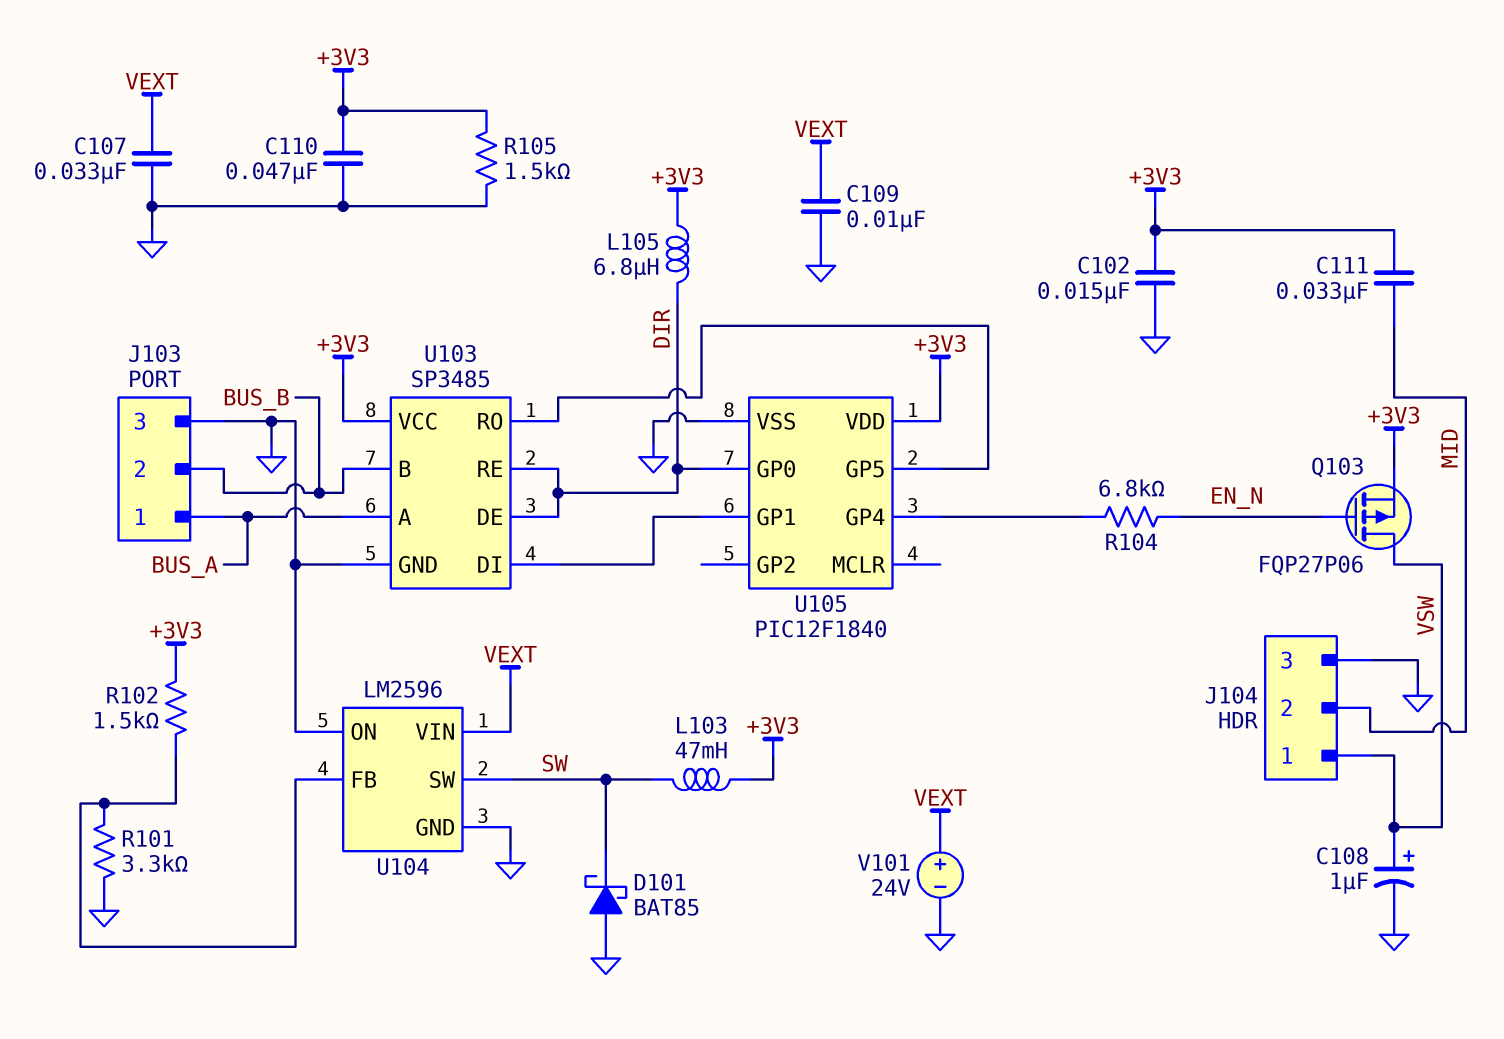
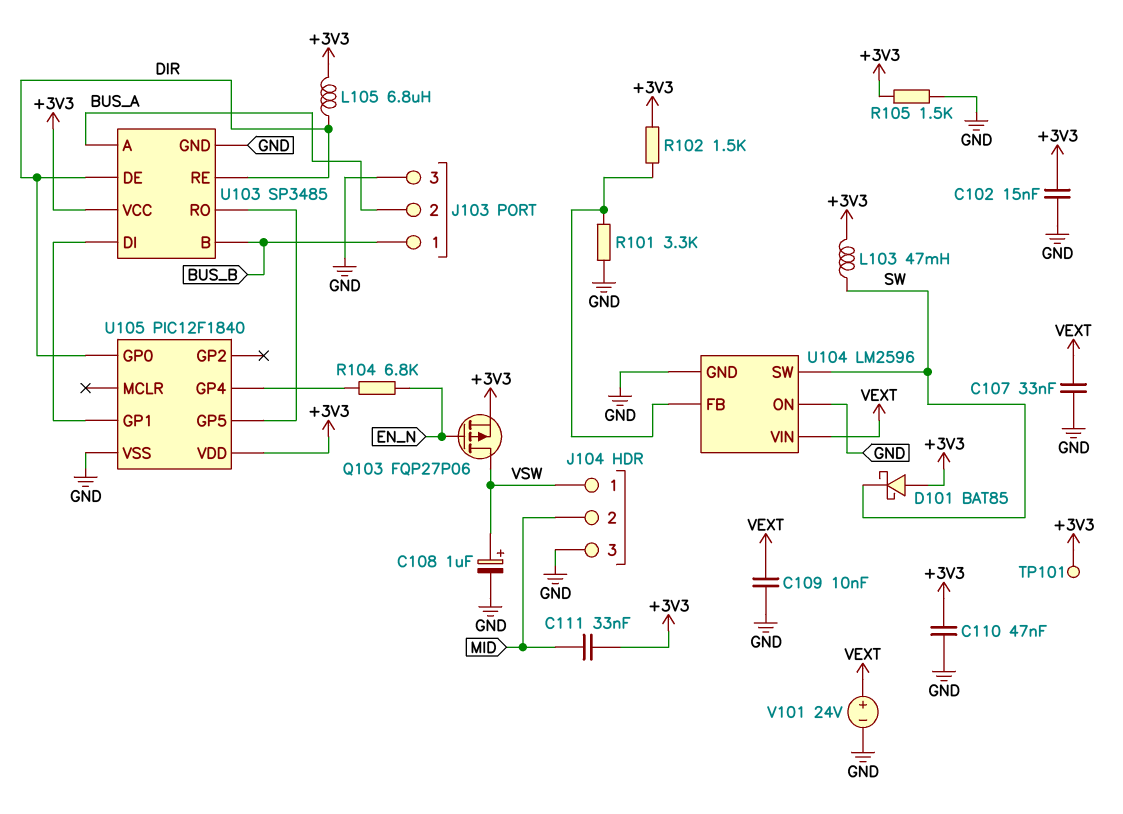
D101: schottky BAT85 (A GND, K SW) -> schottky BAT85 (A +3V3, K SW)
J103 pin 1: BUS_A -> BUS_B
J103 pin 2: BUS_B -> BUS_A
TP101: none -> test point (+3V3)

